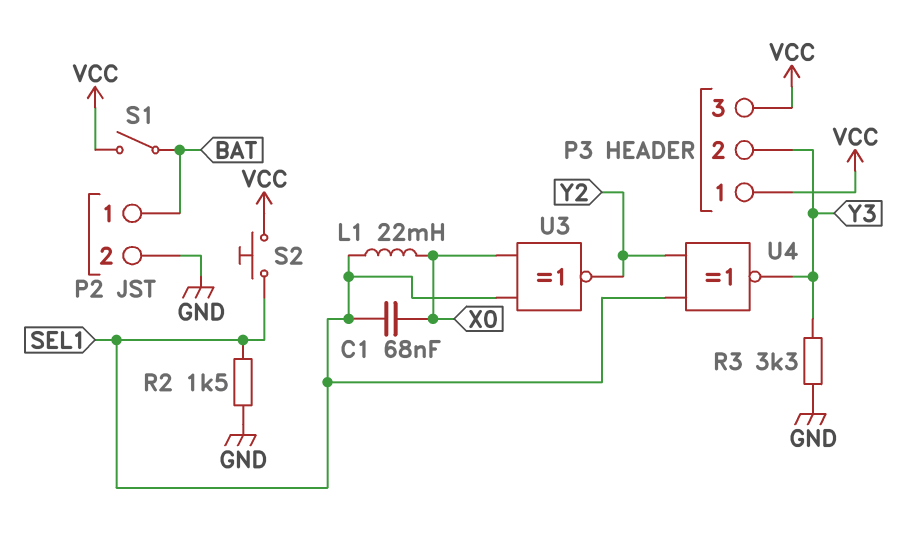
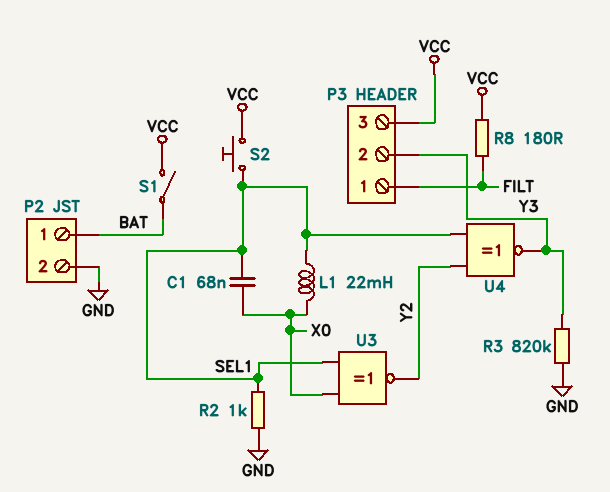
P3 pin 1: VCC -> FILT
R2: 1.5k (GND, SEL1) -> 1k (GND, SEL1)
R3: 3.3k (GND, Y3) -> 820k (GND, Y3)
R8: none -> 180 (FILT, VCC)

